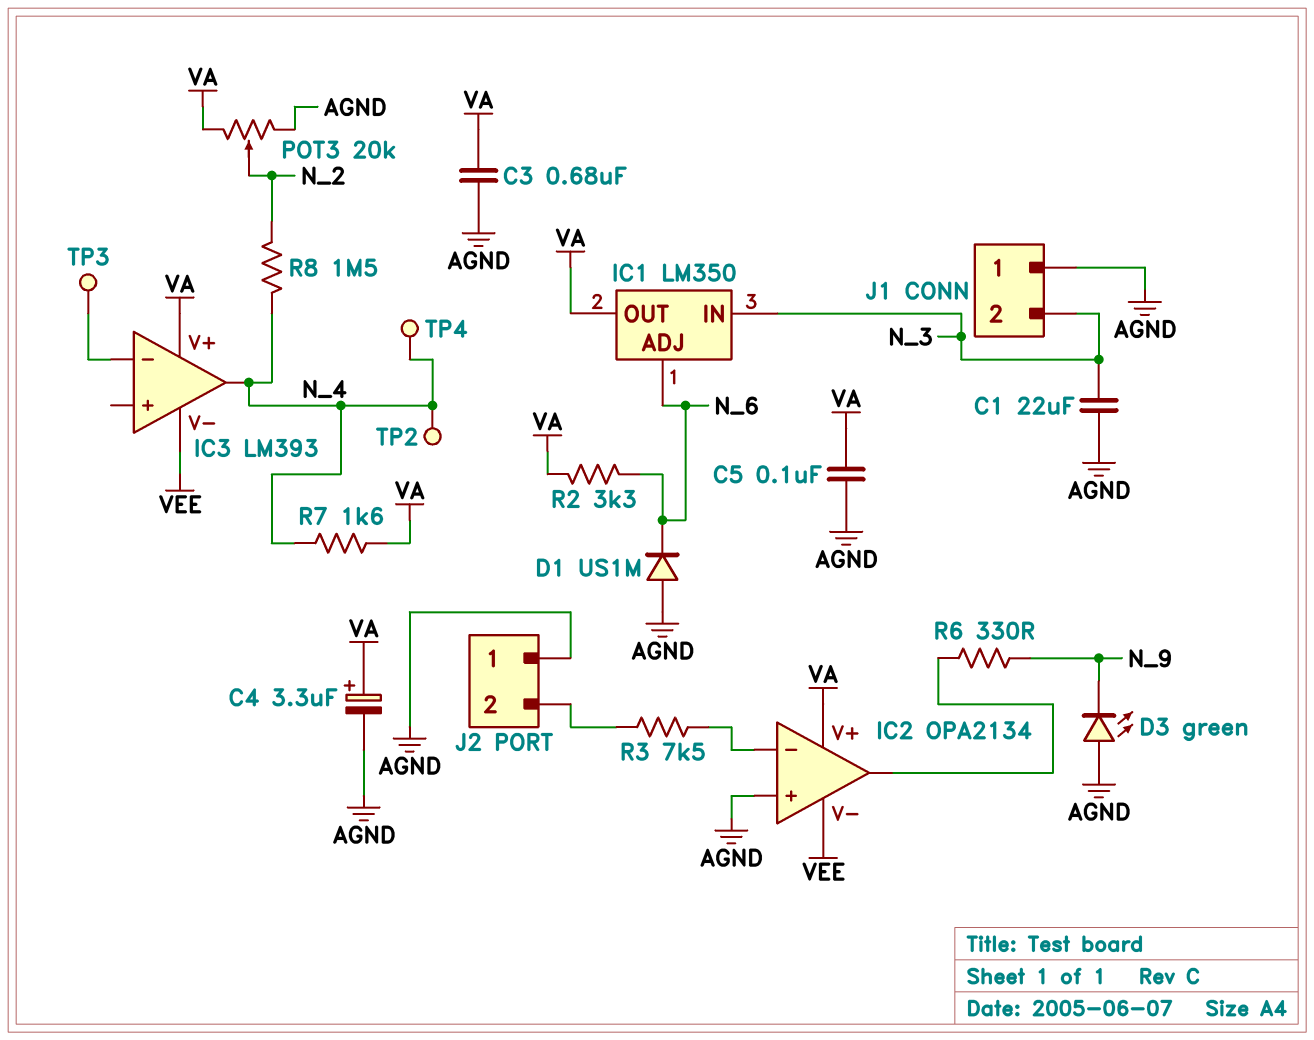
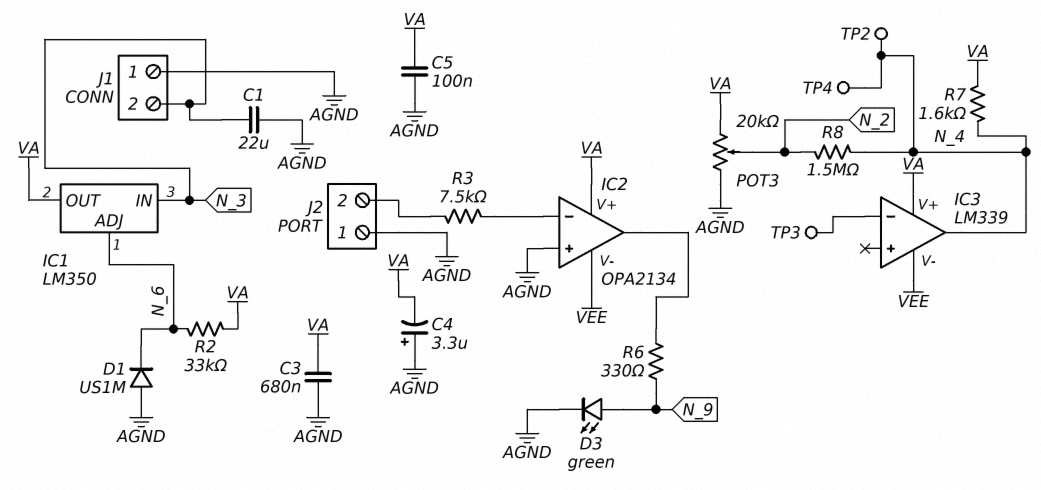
C4: 3.3uF (plus VA, minus AGND) -> 3.3uF (plus AGND, minus VA)
D3: LED green (A AGND, K N_9) -> LED green (A N_9, K AGND)
IC3: LM393 -> LM339
R2: 3.3k (N_6, VA) -> 33k (N_6, VA)

